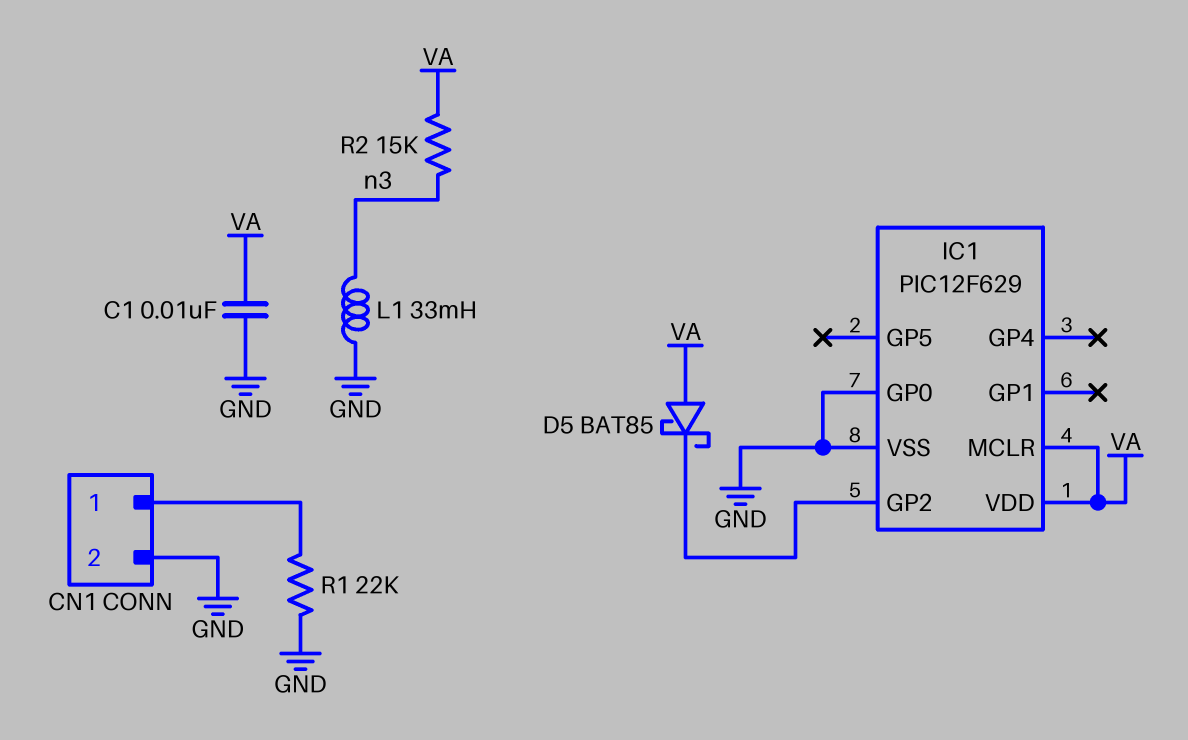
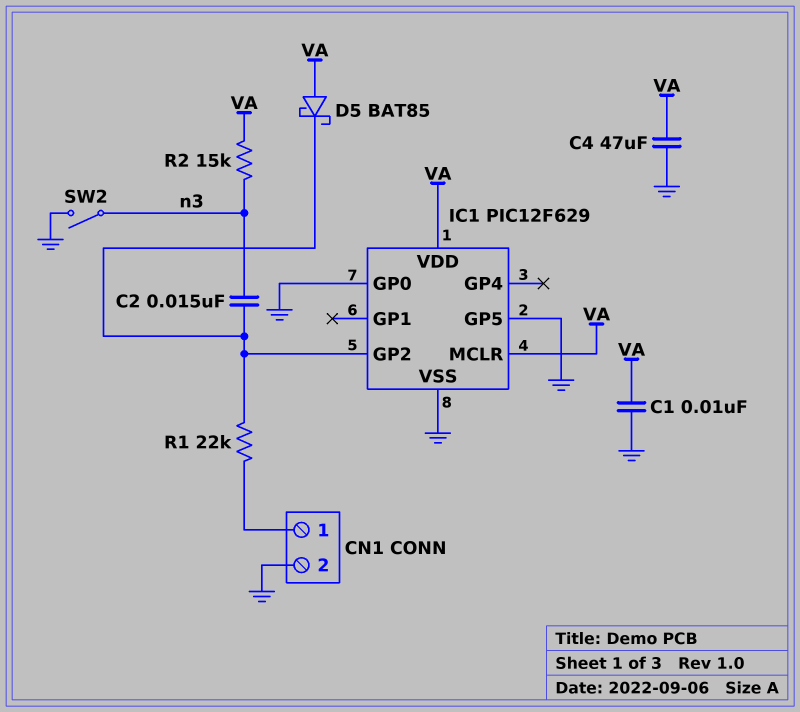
C2: none -> 15nF (IC1/GP2, n3)
C4: none -> 47uF (GND, VA)
IC1 pin GP5: none -> GND
L1: 33mH (GND, n3) -> none
R1: 22k (CN1/1, GND) -> 22k (CN1/1, IC1/GP2)
SW2: none -> switch (GND, n3)

